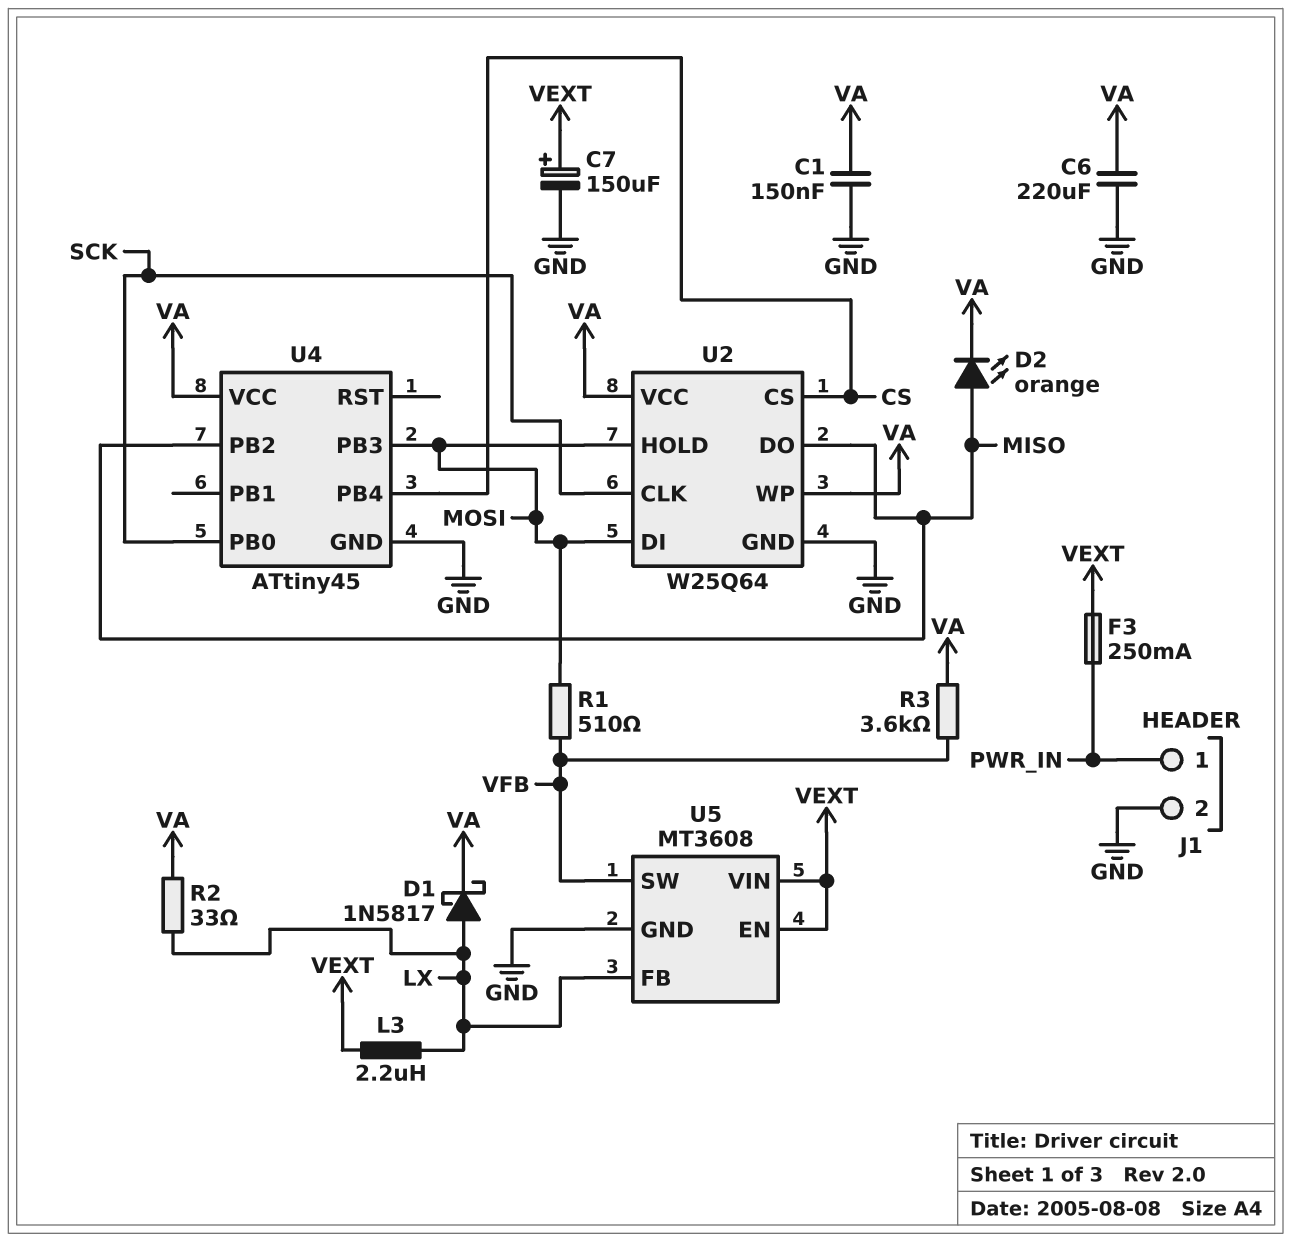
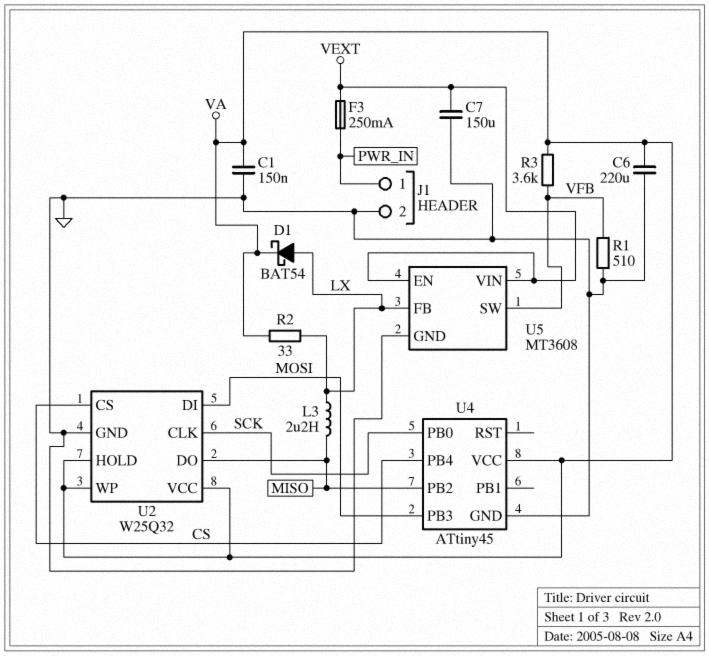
C7: 150uF (plus VEXT, minus GND) -> 150uF (GND, VEXT)
D1: schottky 1N5817 (A LX, K VA) -> schottky BAT54 (A LX, K VA)
D2: LED orange (A MISO, K VA) -> none
L3: 2.2uH (LX, VEXT) -> 2.2uH (LX, MISO)
R1: 510 (MOSI, VFB) -> 510 (GND, VFB)
U2: W25Q64 -> W25Q32
U2 pin HOLD: MOSI -> VA

